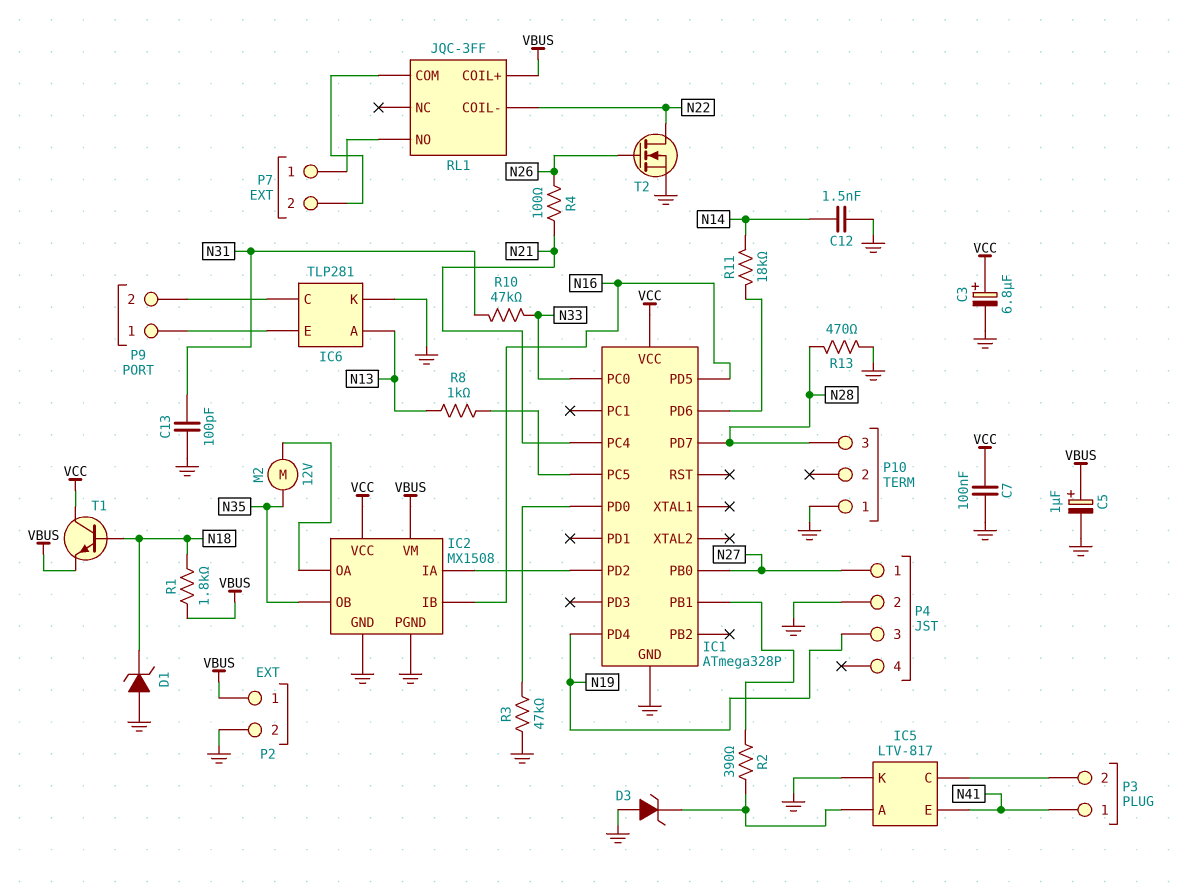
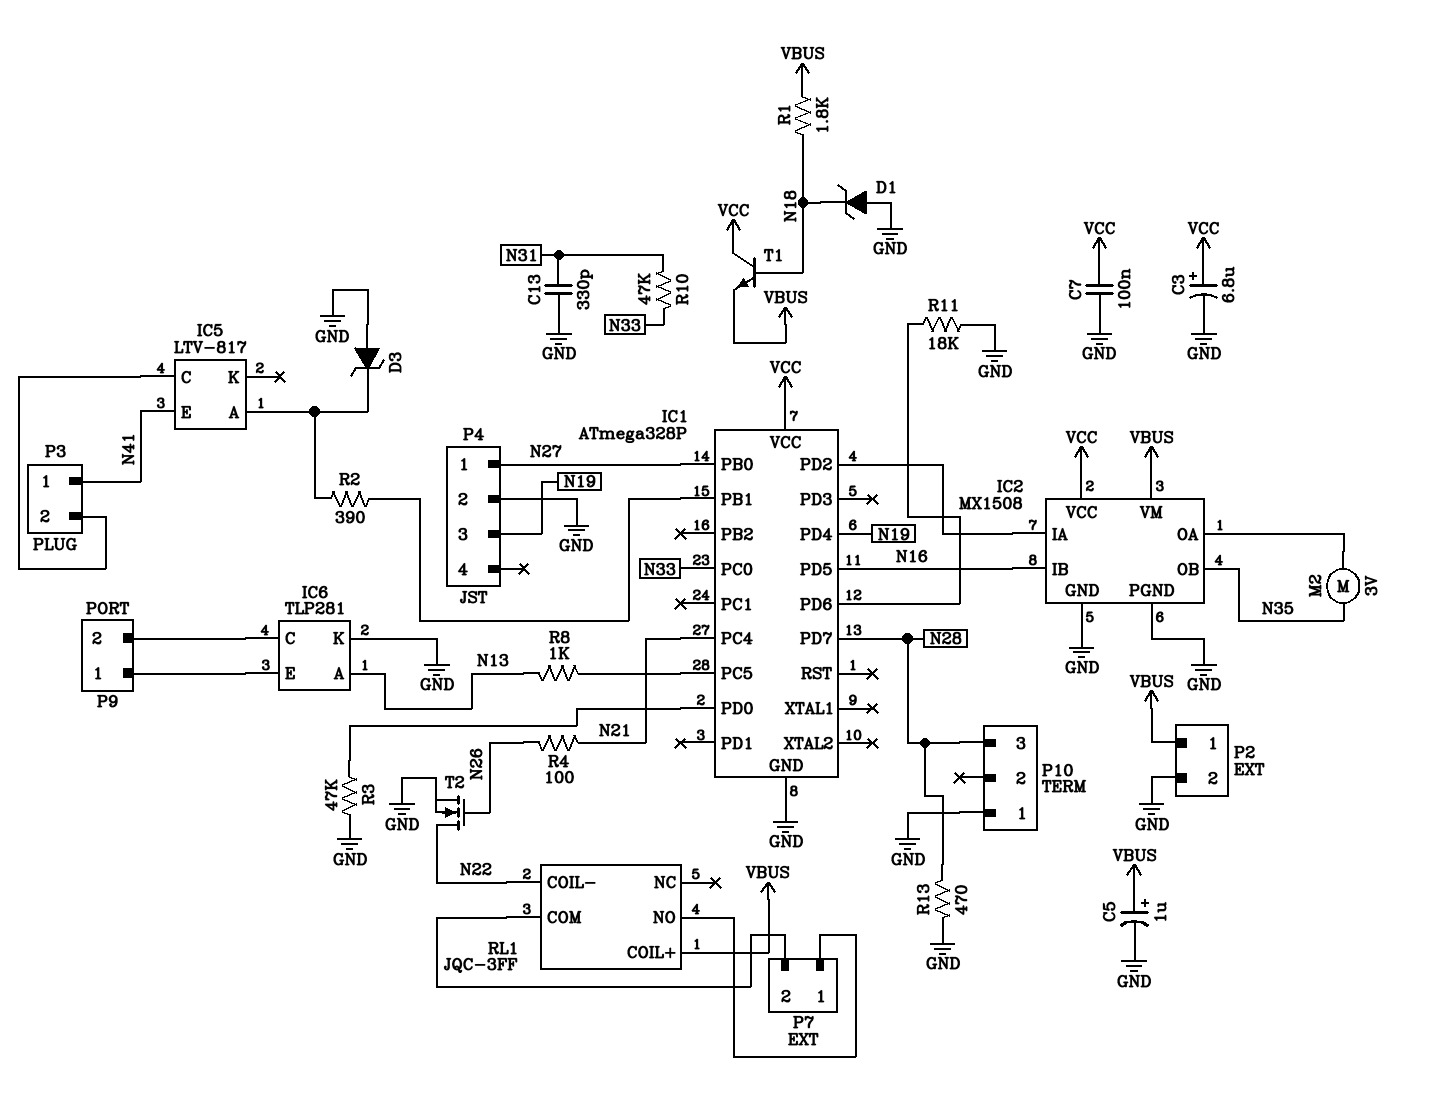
C12: 1.5nF (GND, N14) -> none
C13: 100pF (GND, N31) -> 330pF (GND, N31)
IC5 pin K: GND -> none
M2: motor 12V (IC2/OA, N35) -> motor 3V (IC2/OA, N35)
R11: 18k (IC1/PD6, N14) -> 18k (GND, IC1/PD6)

